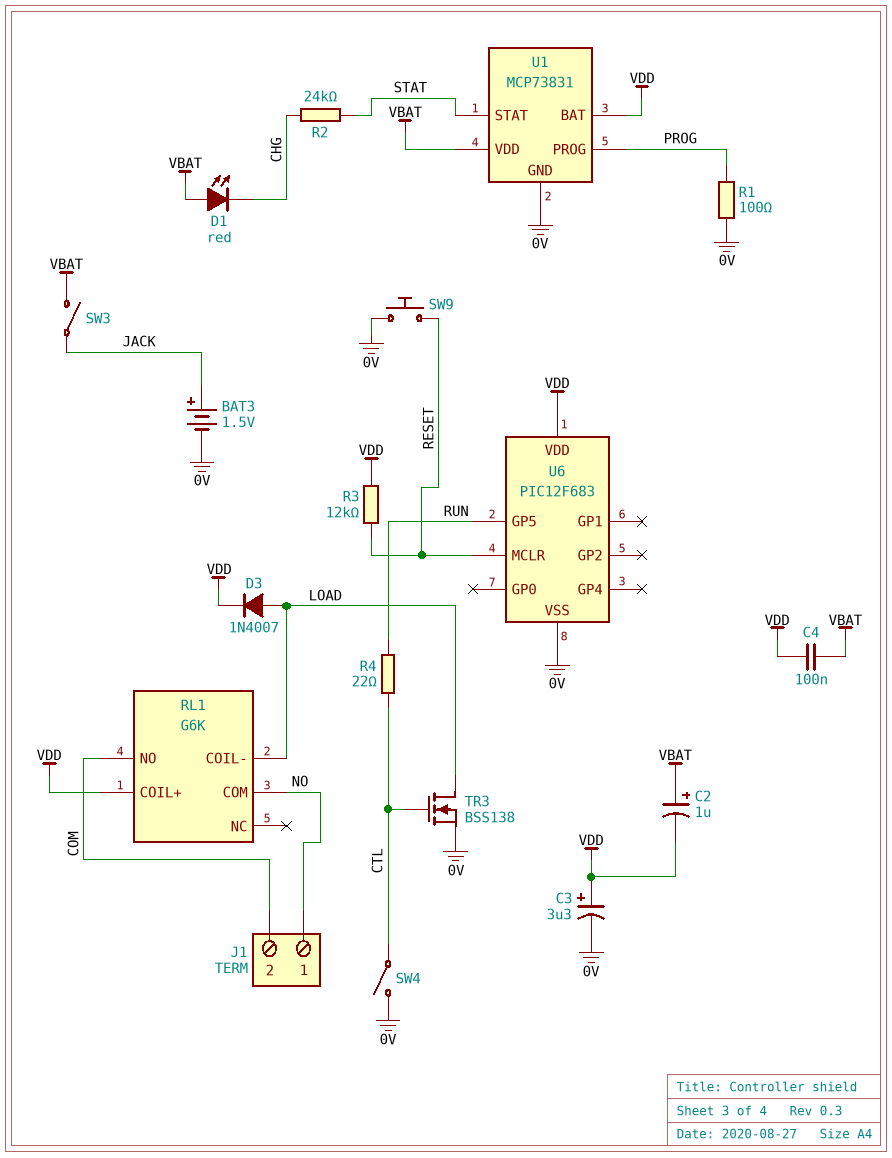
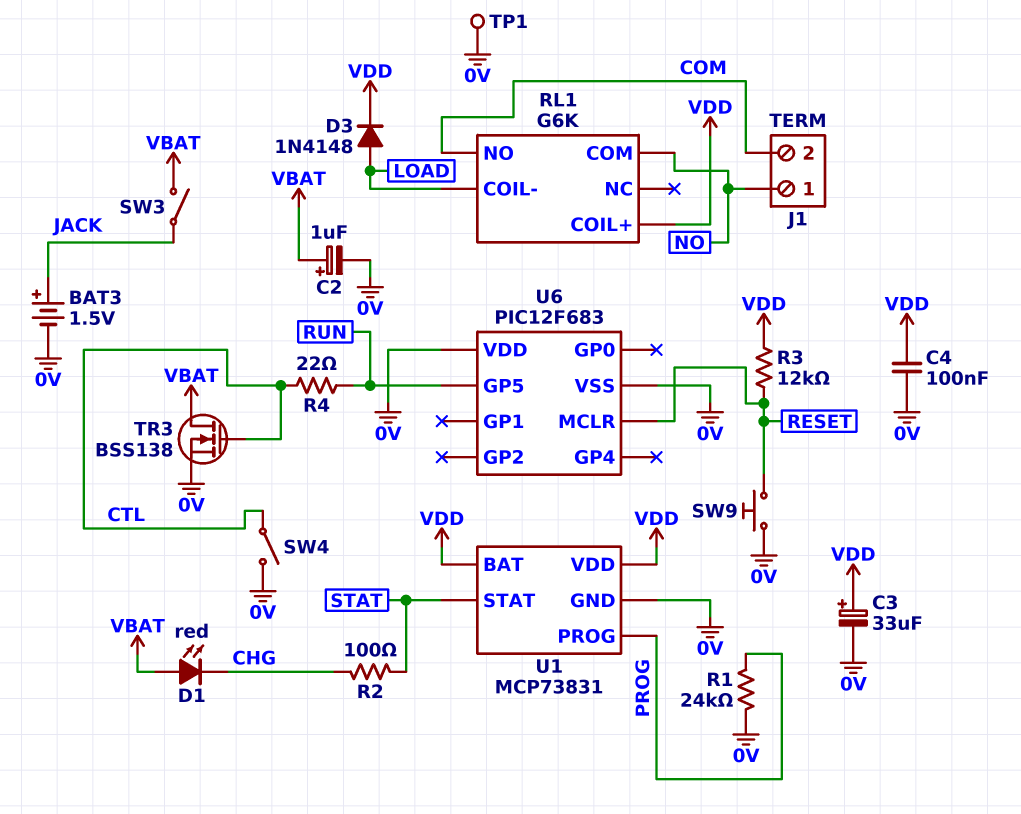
C2: 1uF (plus VBAT, minus VDD) -> 1uF (plus VBAT, minus 0V)
C3: 3.3uF (plus VDD, minus 0V) -> 33uF (plus VDD, minus 0V)
C4: 100nF (VBAT, VDD) -> 100nF (0V, VDD)
D3: diode 1N4007 (A LOAD, K VDD) -> diode 1N4148 (A LOAD, K VDD)
R1: 100 (0V, PROG) -> 24k (0V, PROG)
R2: 24k (CHG, STAT) -> 100 (CHG, STAT)
TP1: none -> test point (0V)
TR3: NMOS BSS138 (G CTL, D LOAD, S 0V) -> NMOS BSS138 (G CTL, D VBAT, S 0V)
U1 pin VDD: VBAT -> VDD
U6 pin VDD: VDD -> 0V

